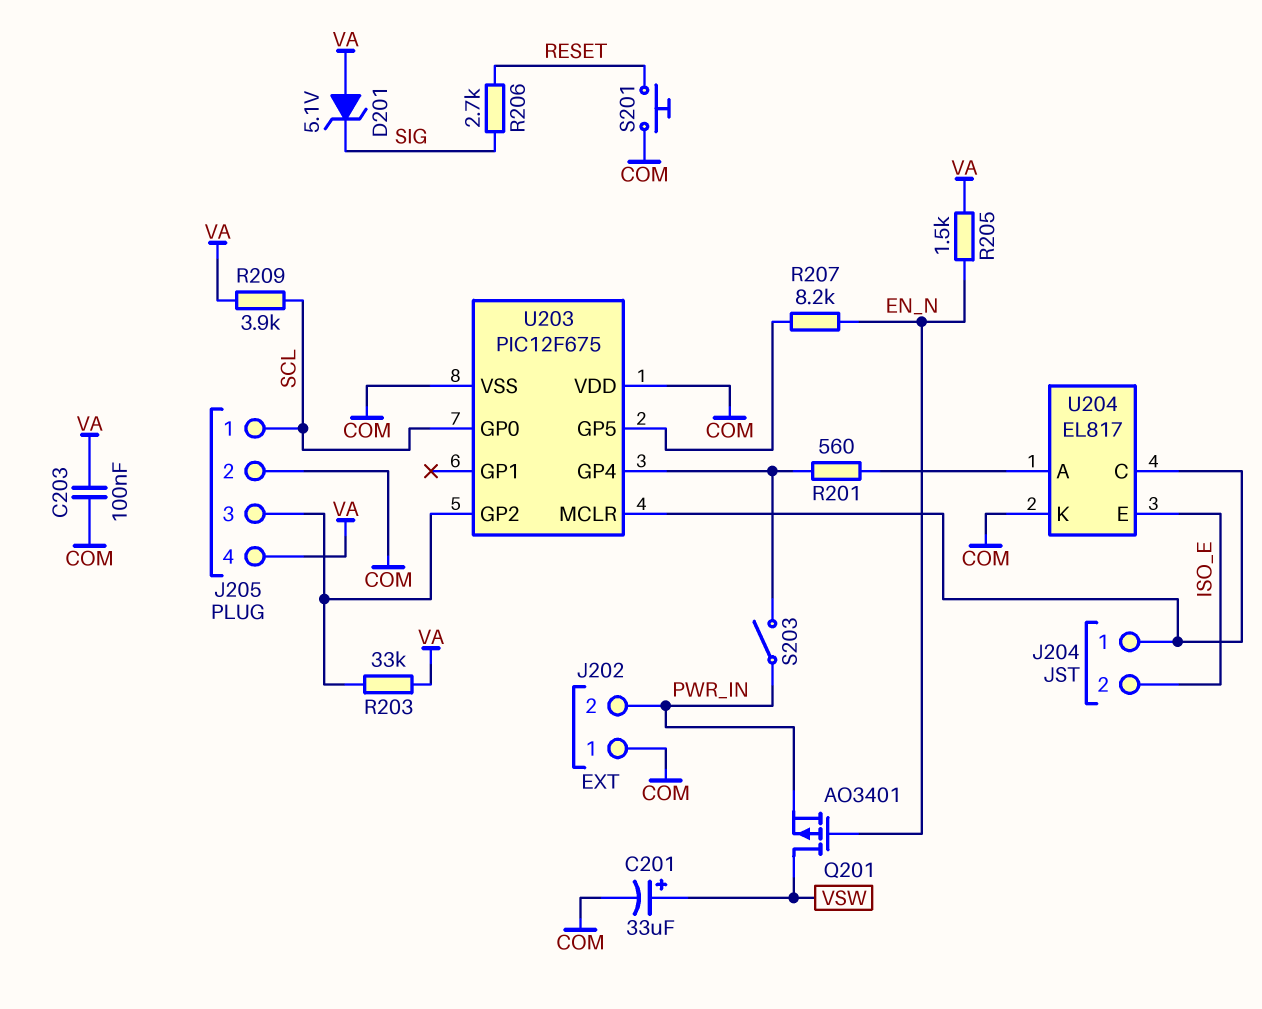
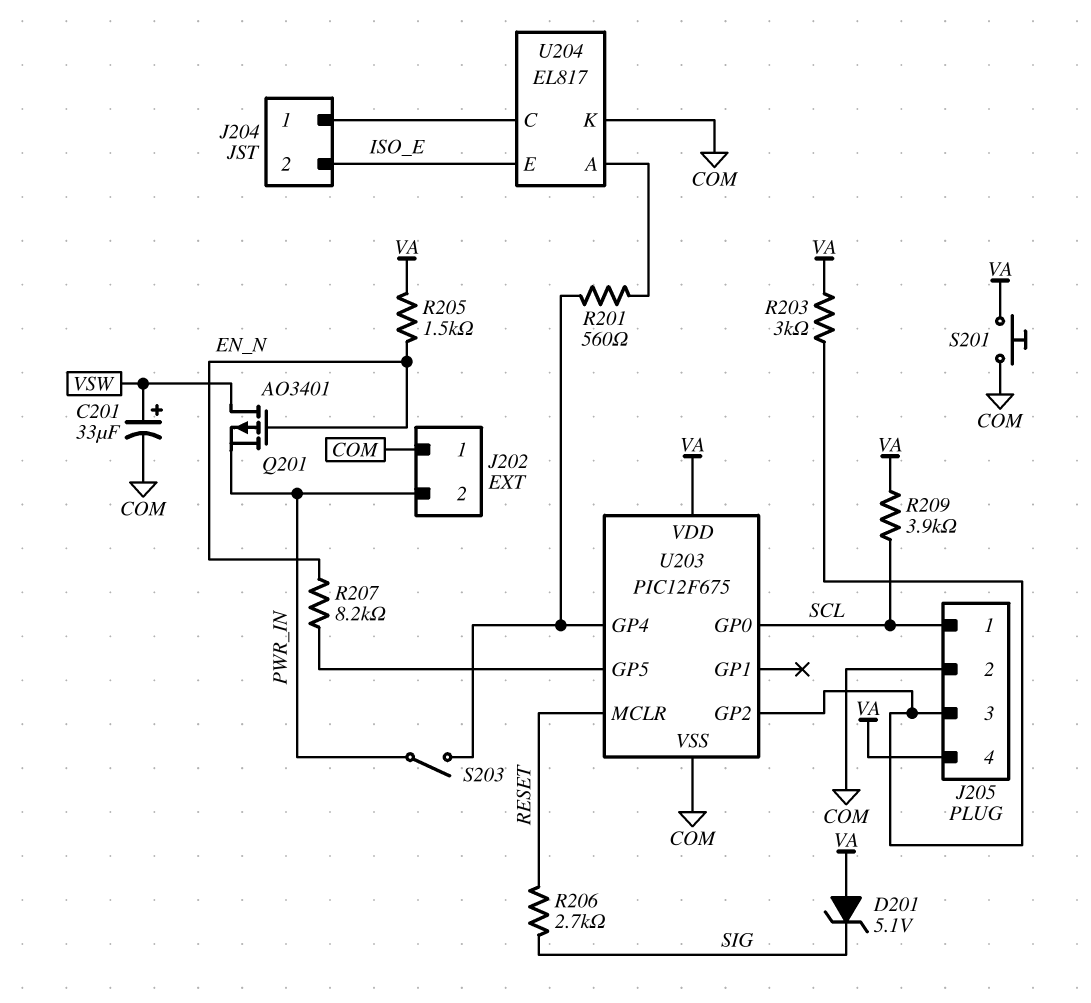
C203: 100nF (COM, VA) -> none
R203: 33k (J205/3, VA) -> 3k (J205/3, VA)
S201: button (COM, RESET) -> button (COM, VA)
U203 pin MCLR: J204/1 -> RESET
U203 pin VDD: COM -> VA

